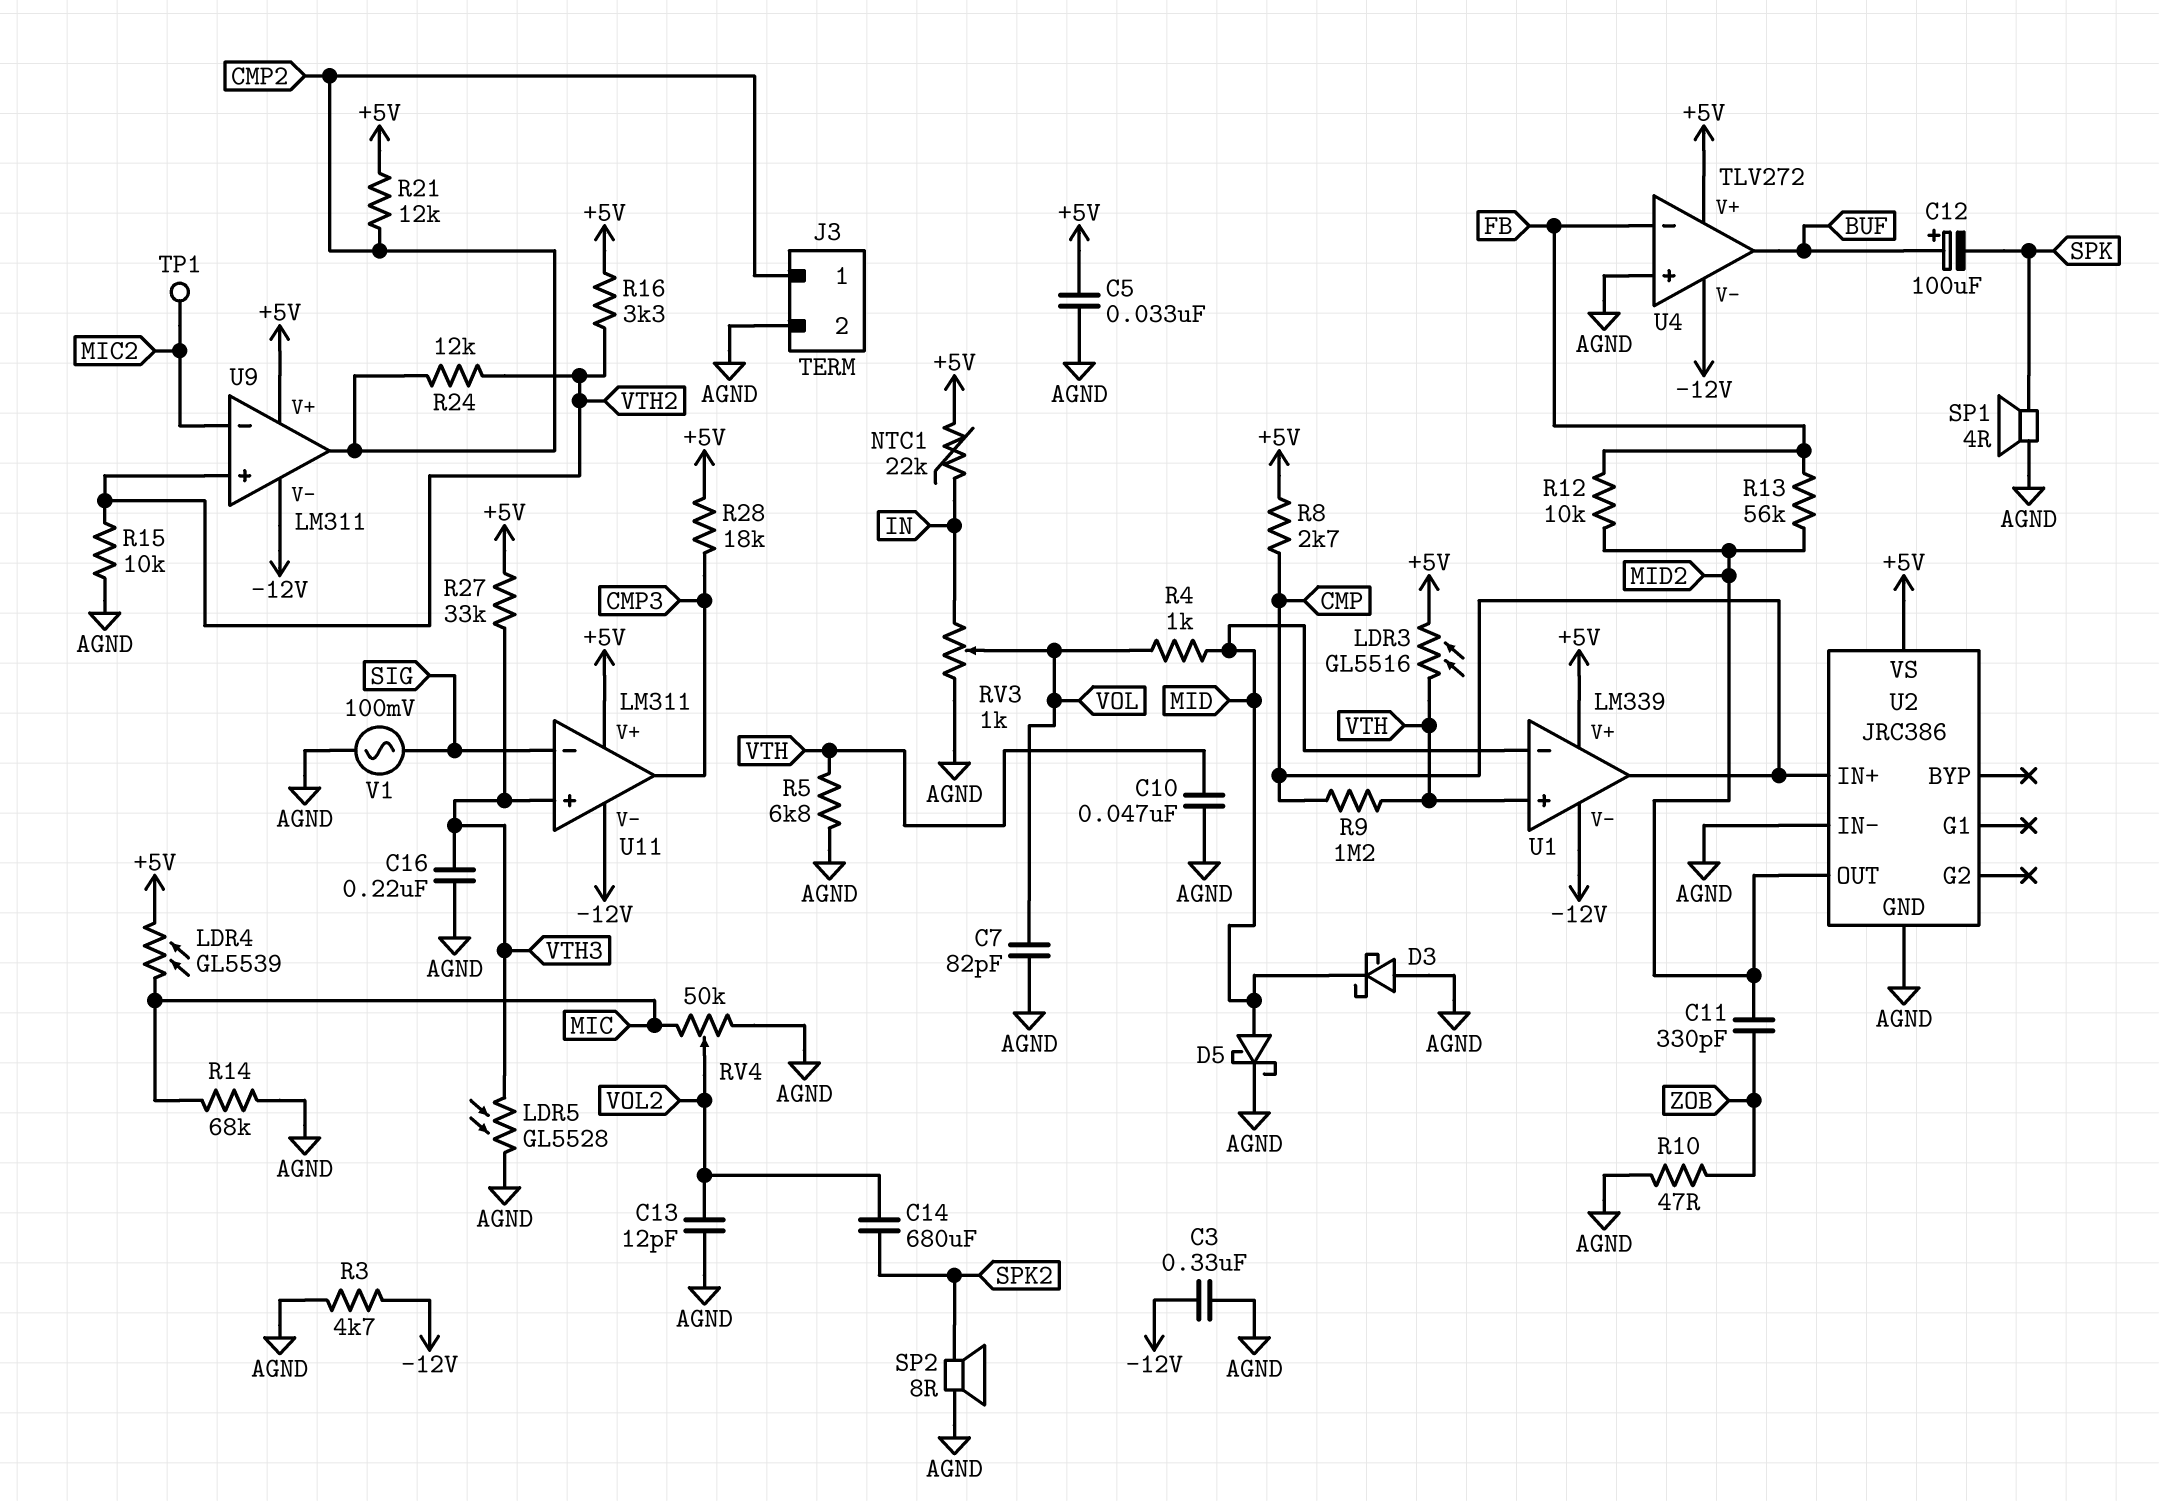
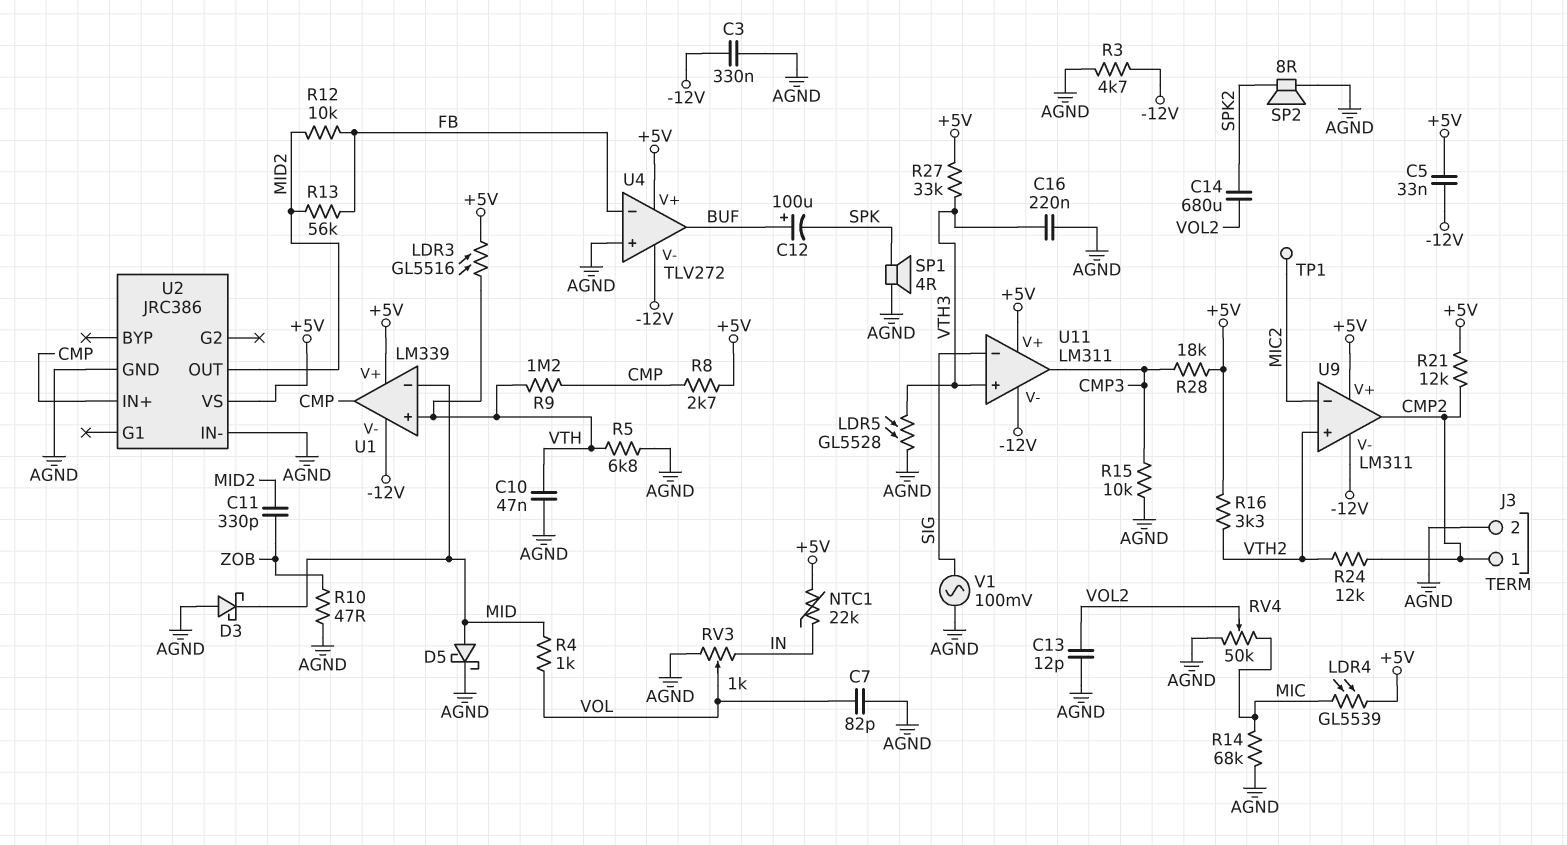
C5: 33nF (+5V, AGND) -> 33nF (+5V, -12V)
R15: 10k (AGND, VTH2) -> 10k (AGND, CMP3)

